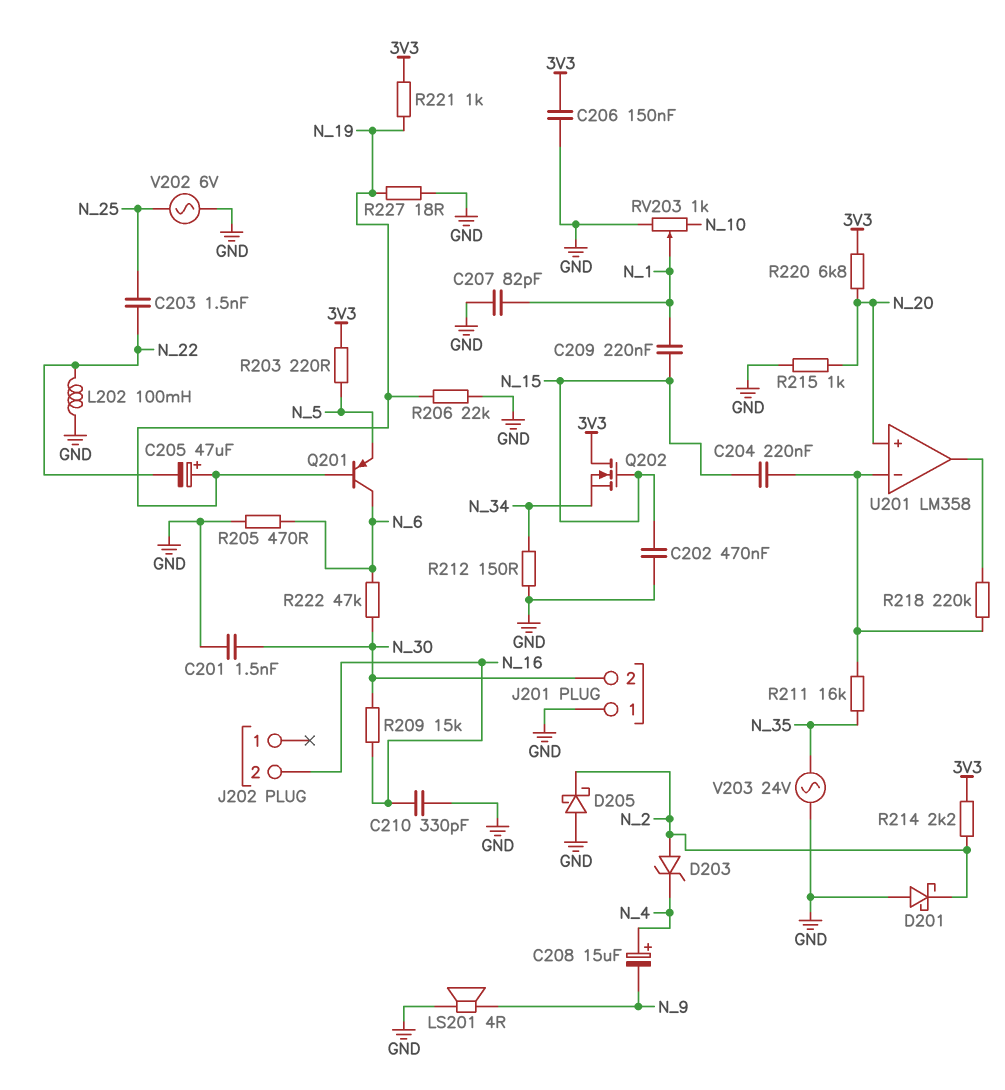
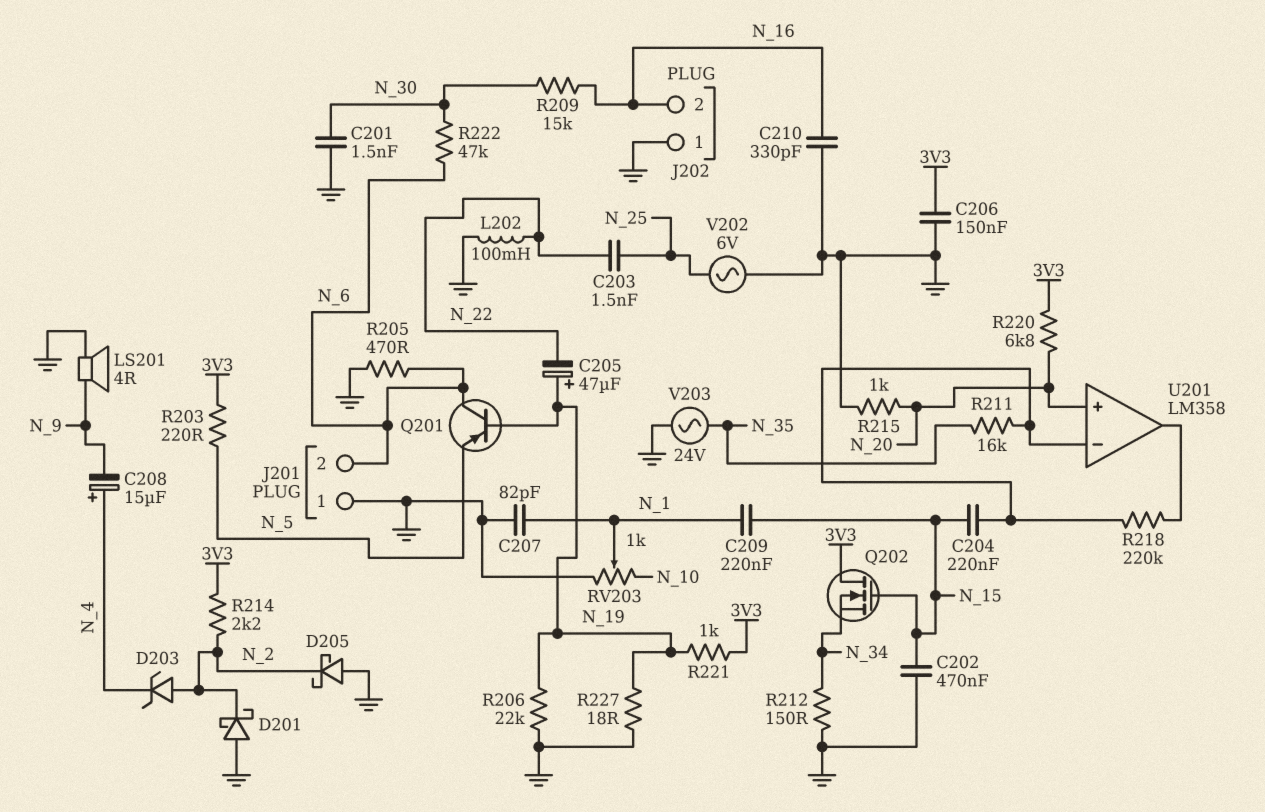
J201 pin 2: N_30 -> N_6
J202 pin 1: none -> GND

